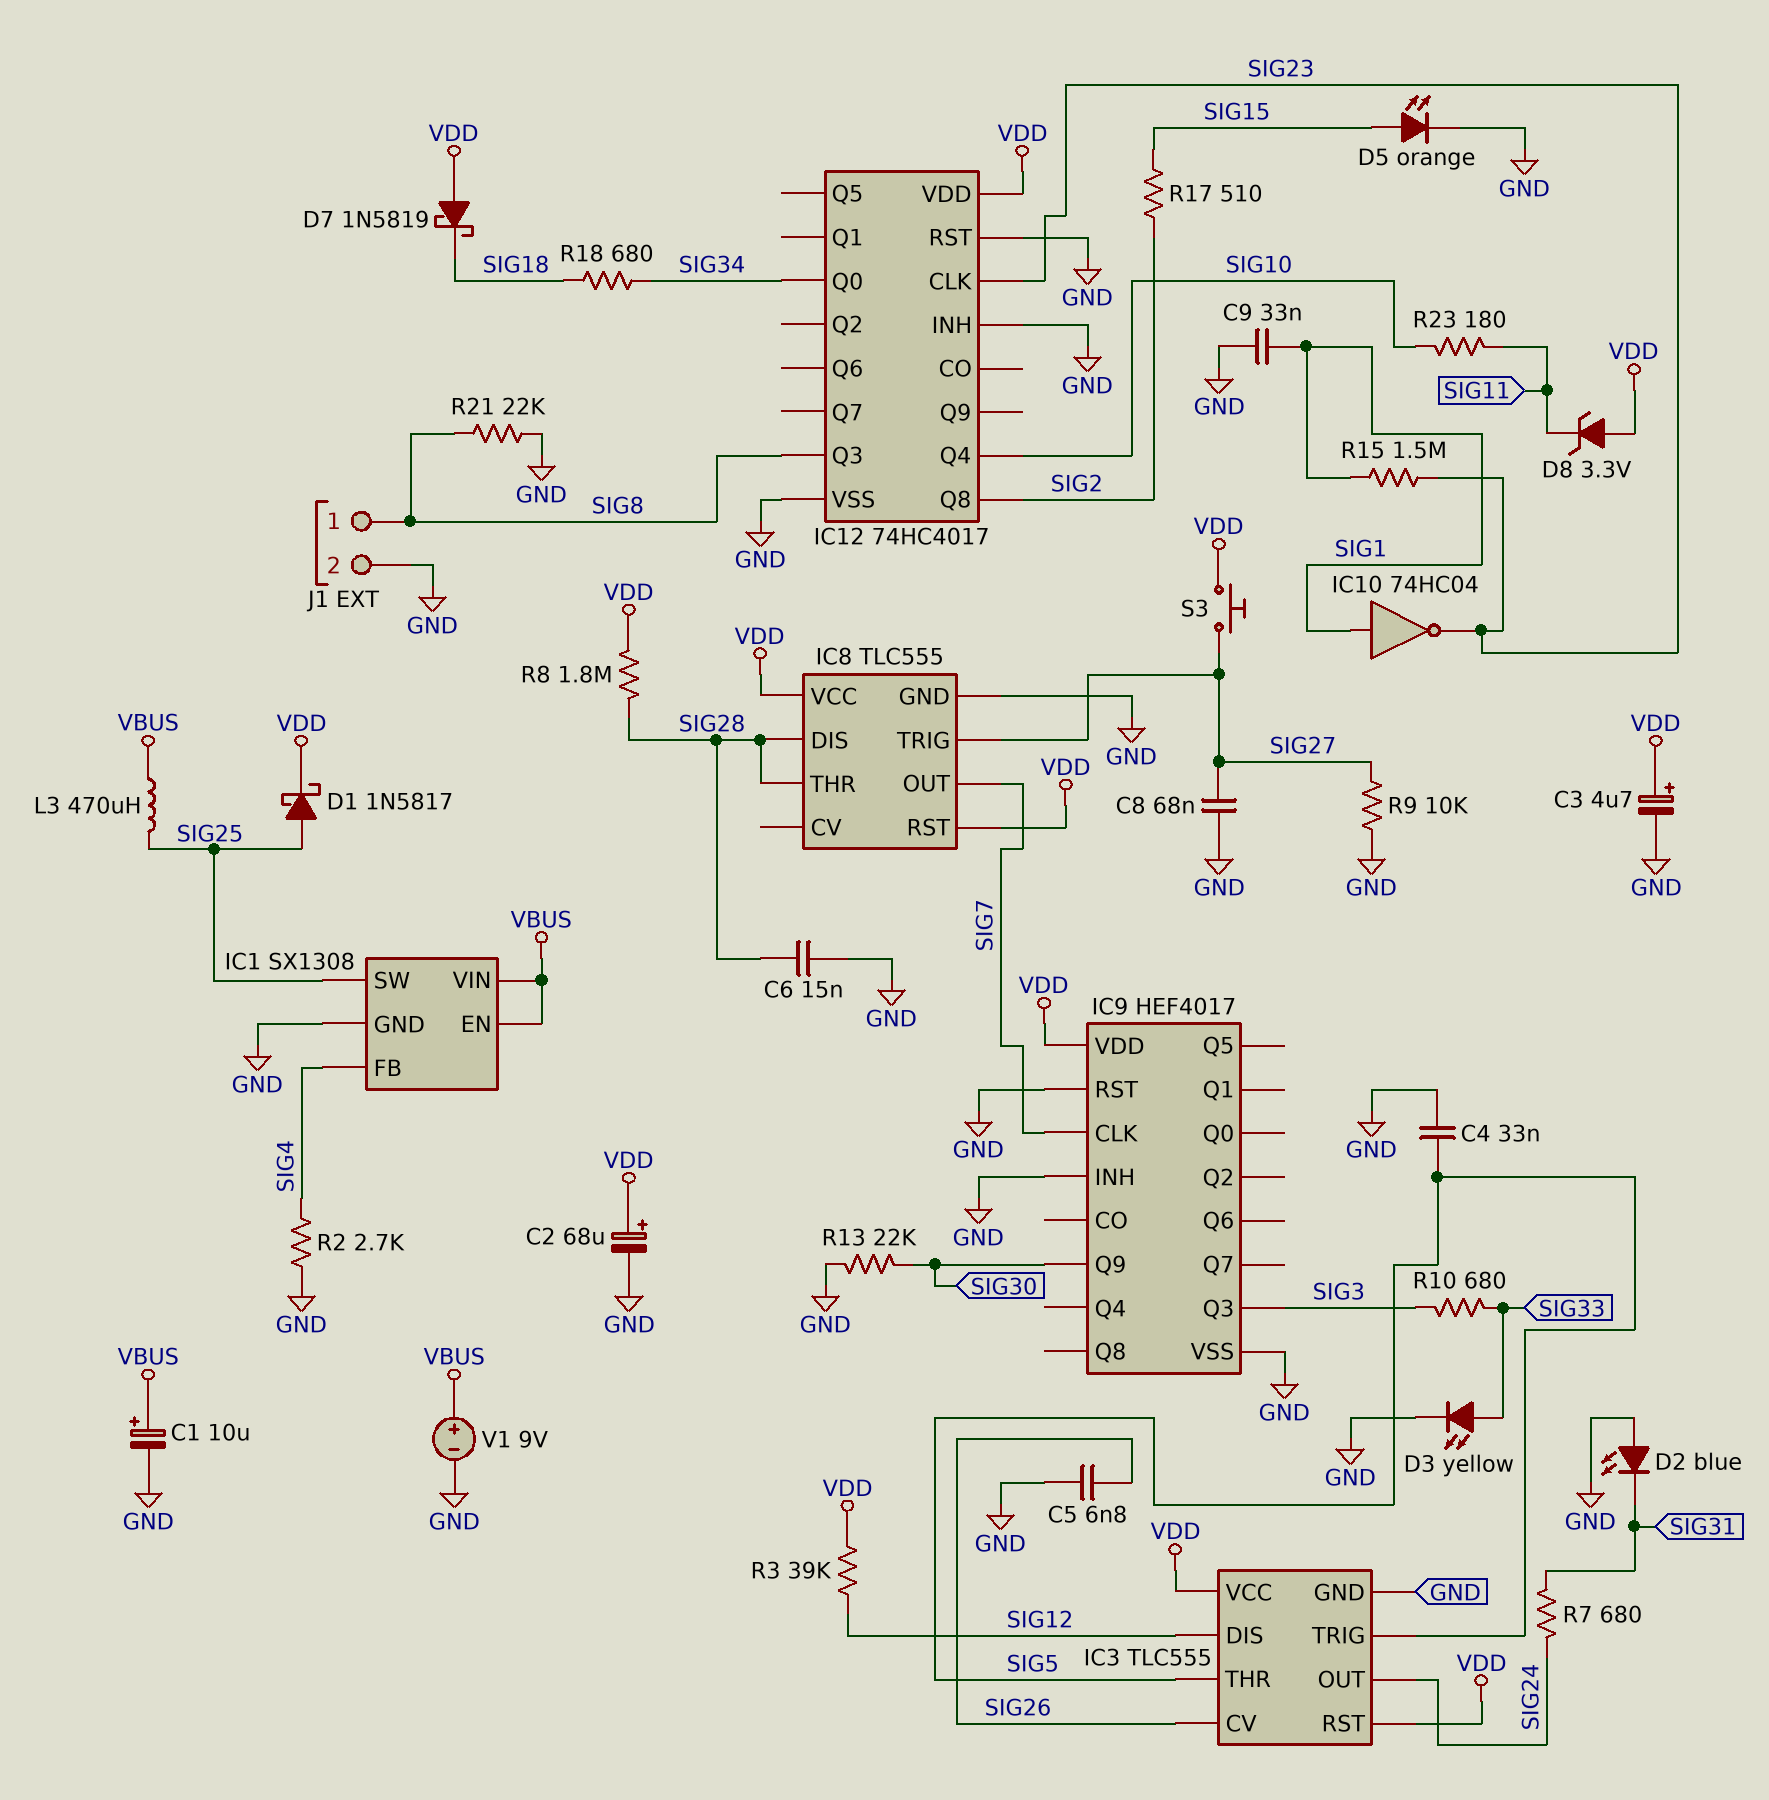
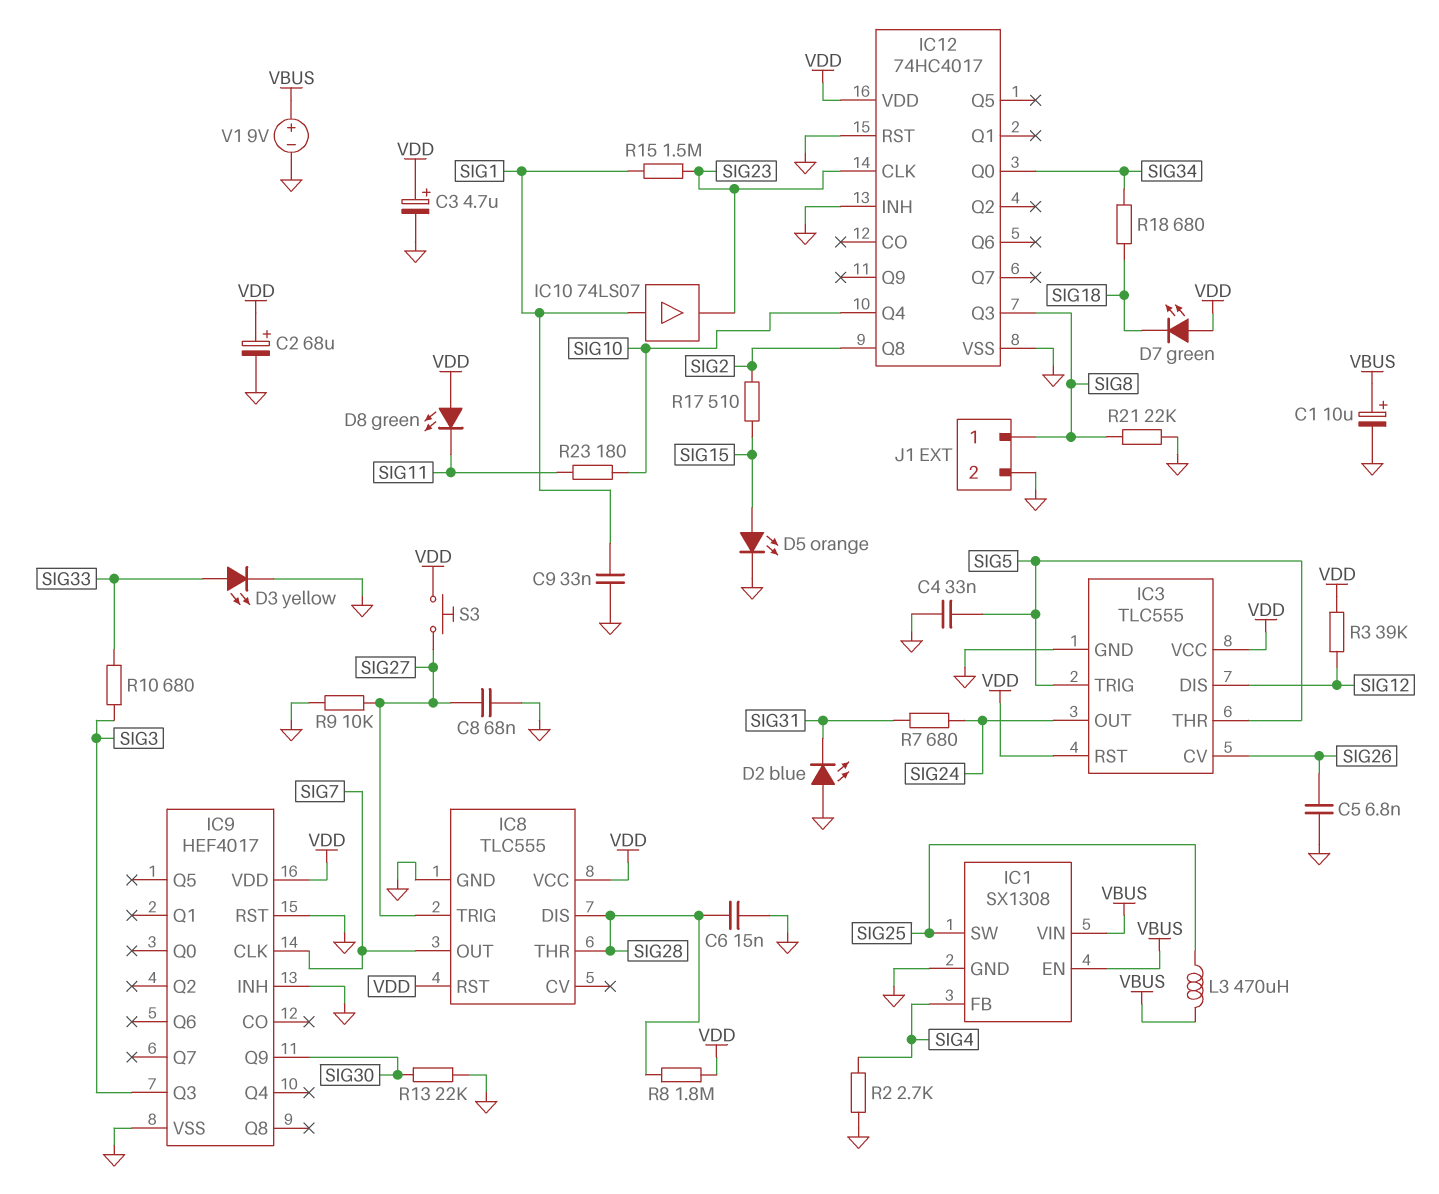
D1: schottky 1N5817 (A SIG25, K VDD) -> none
D7: schottky 1N5819 (A VDD, K SIG18) -> LED green (A VDD, K SIG18)
D8: zener 3.3V (A VDD, K SIG11) -> LED green (A VDD, K SIG11)
IC10: NOT 74HC04 (in SIG1, out SIG23) -> buffer 74LS07 (in SIG1, out SIG23)

